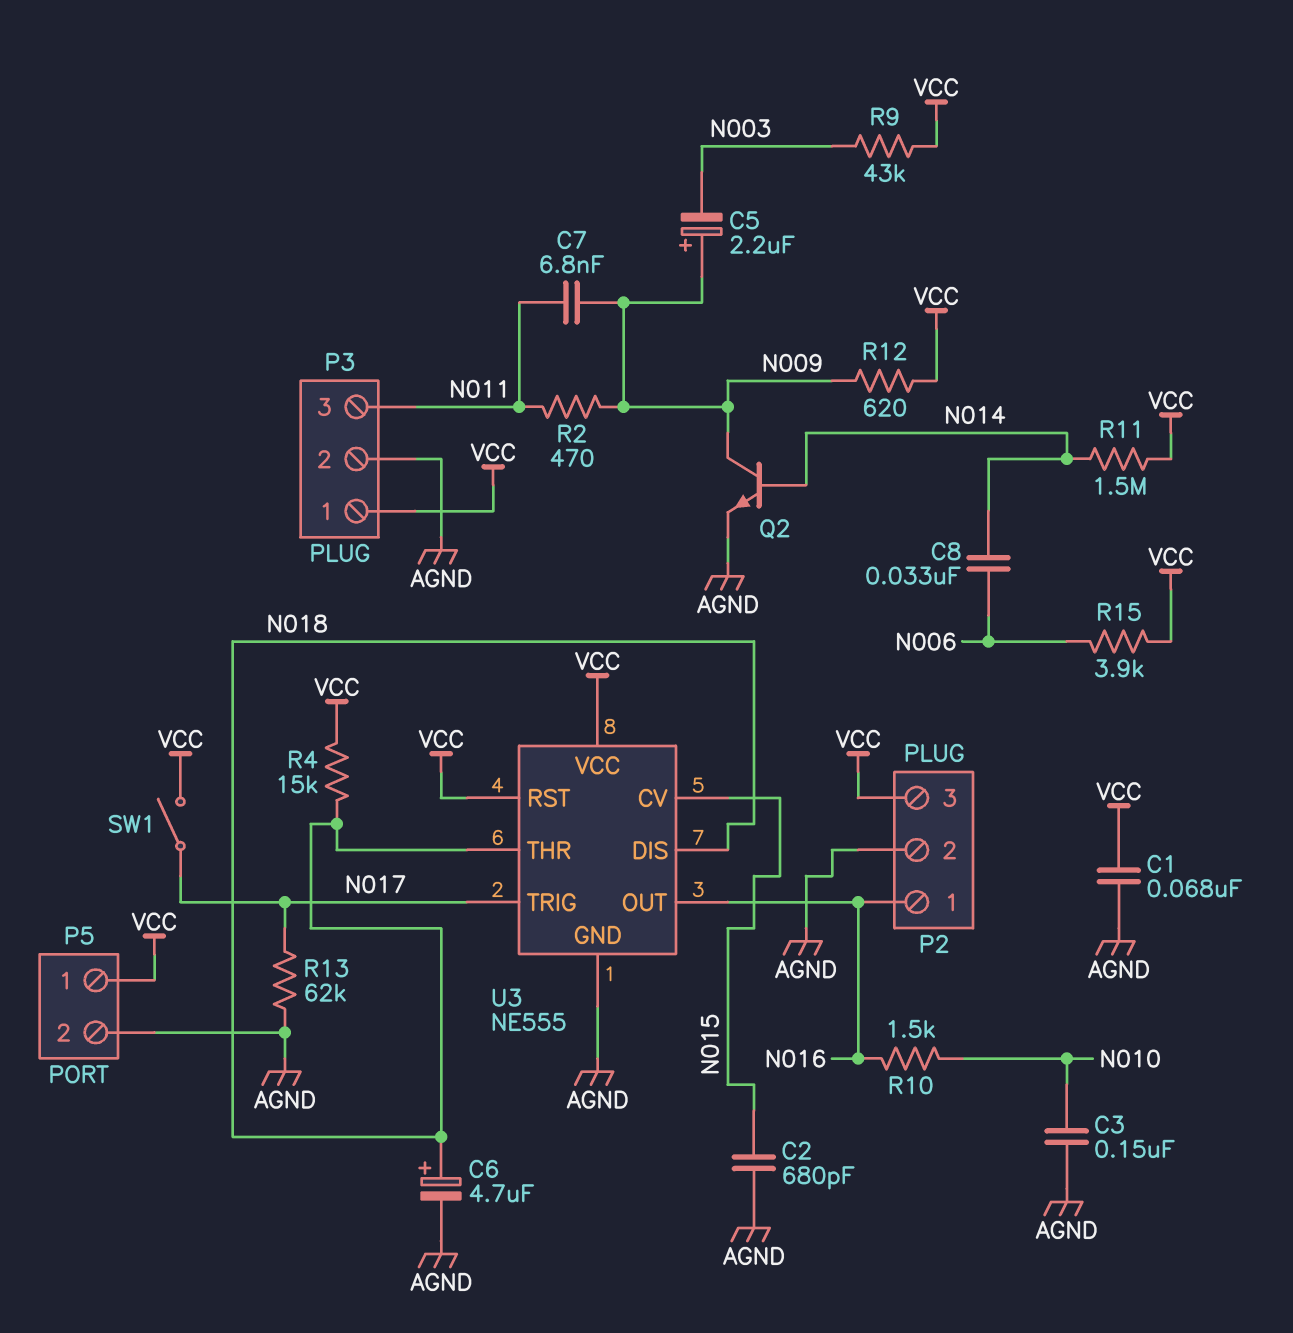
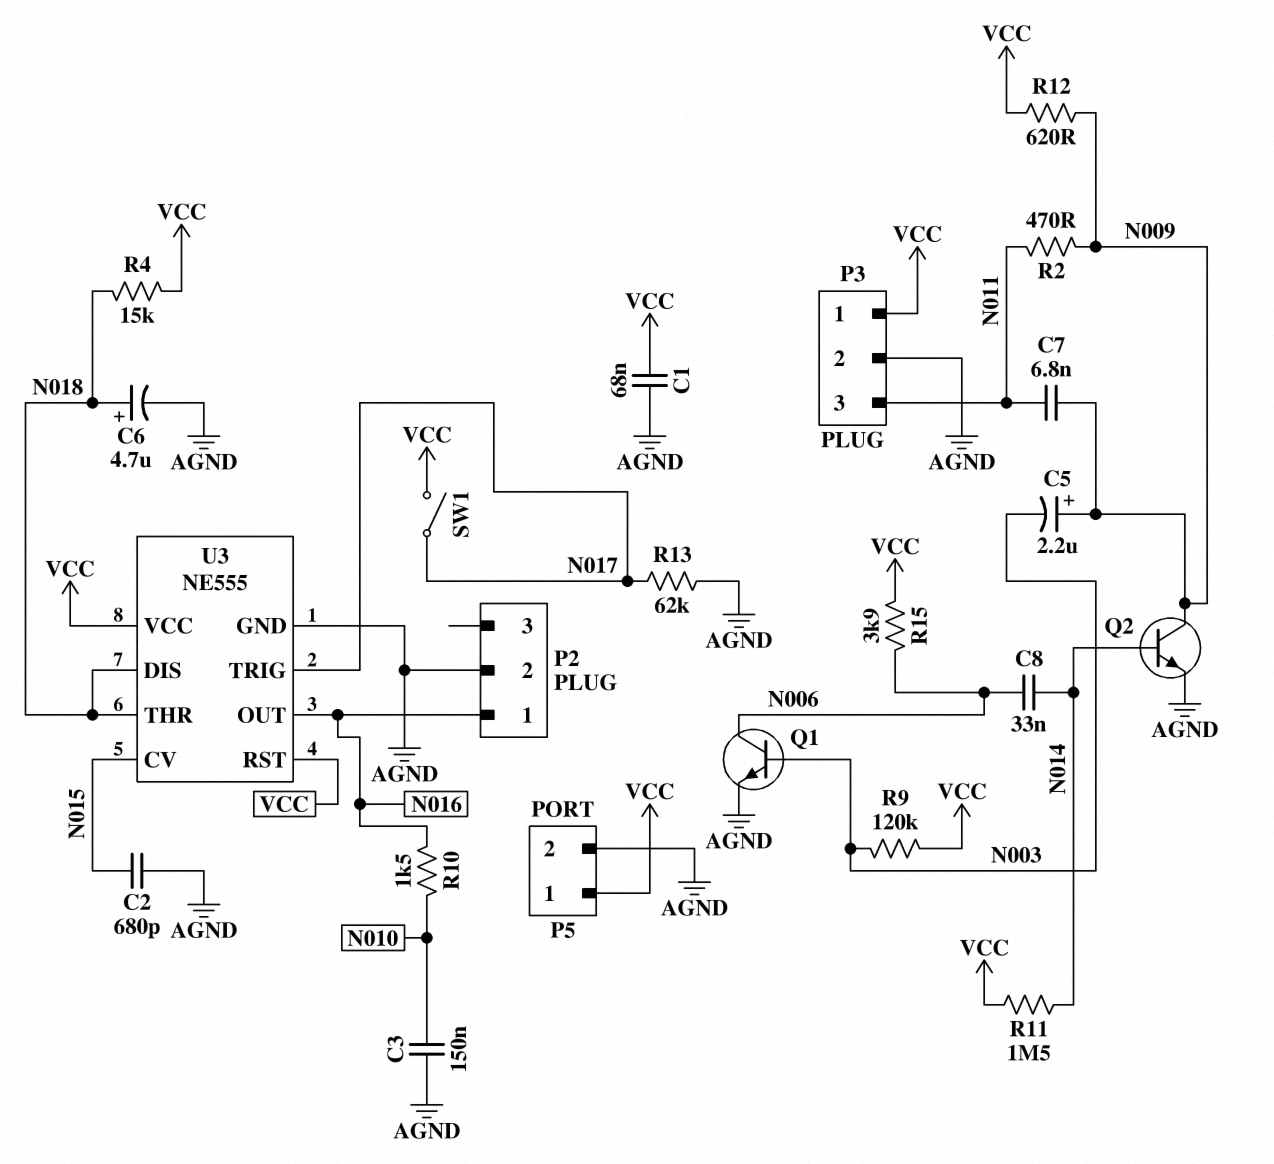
P2 pin 3: VCC -> none
Q1: none -> NPN (B N003, C N006, E AGND)
R9: 43k (N003, VCC) -> 120k (N003, VCC)

